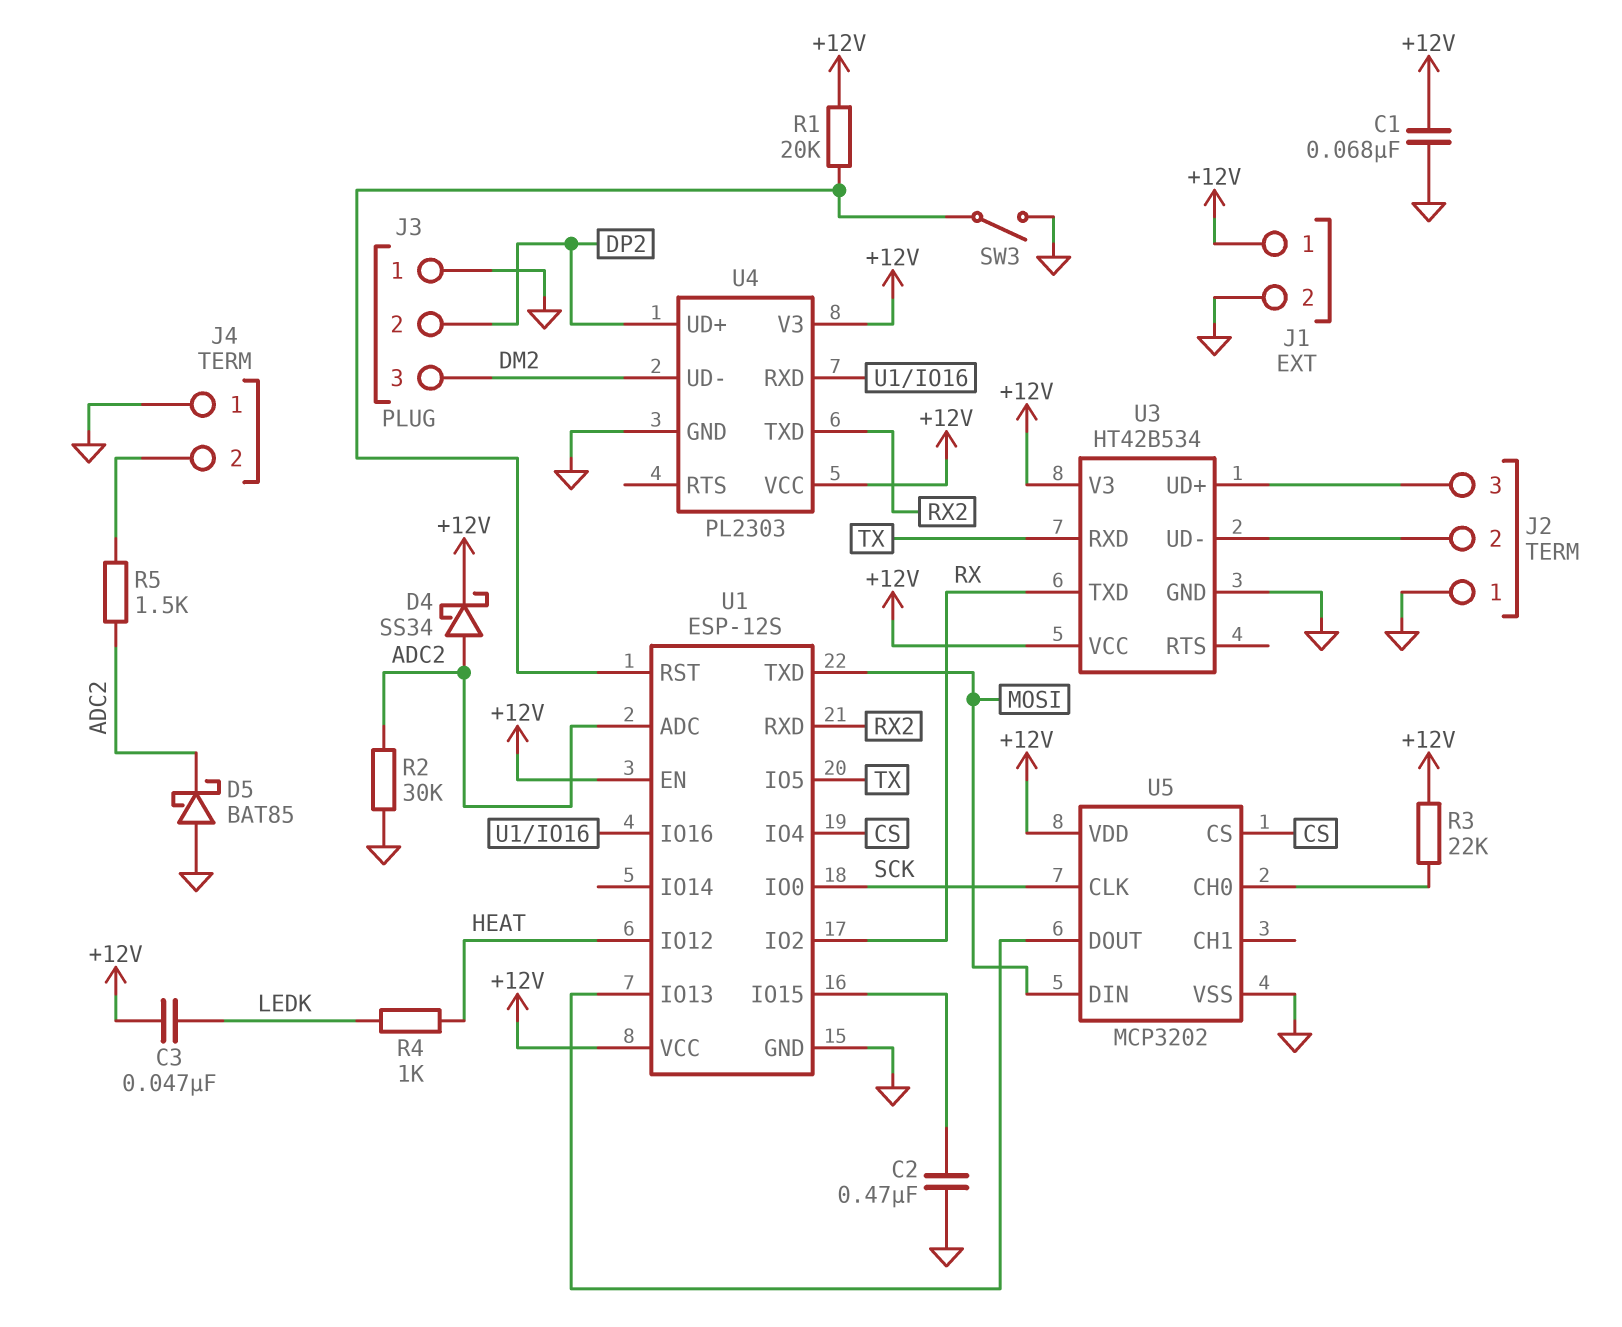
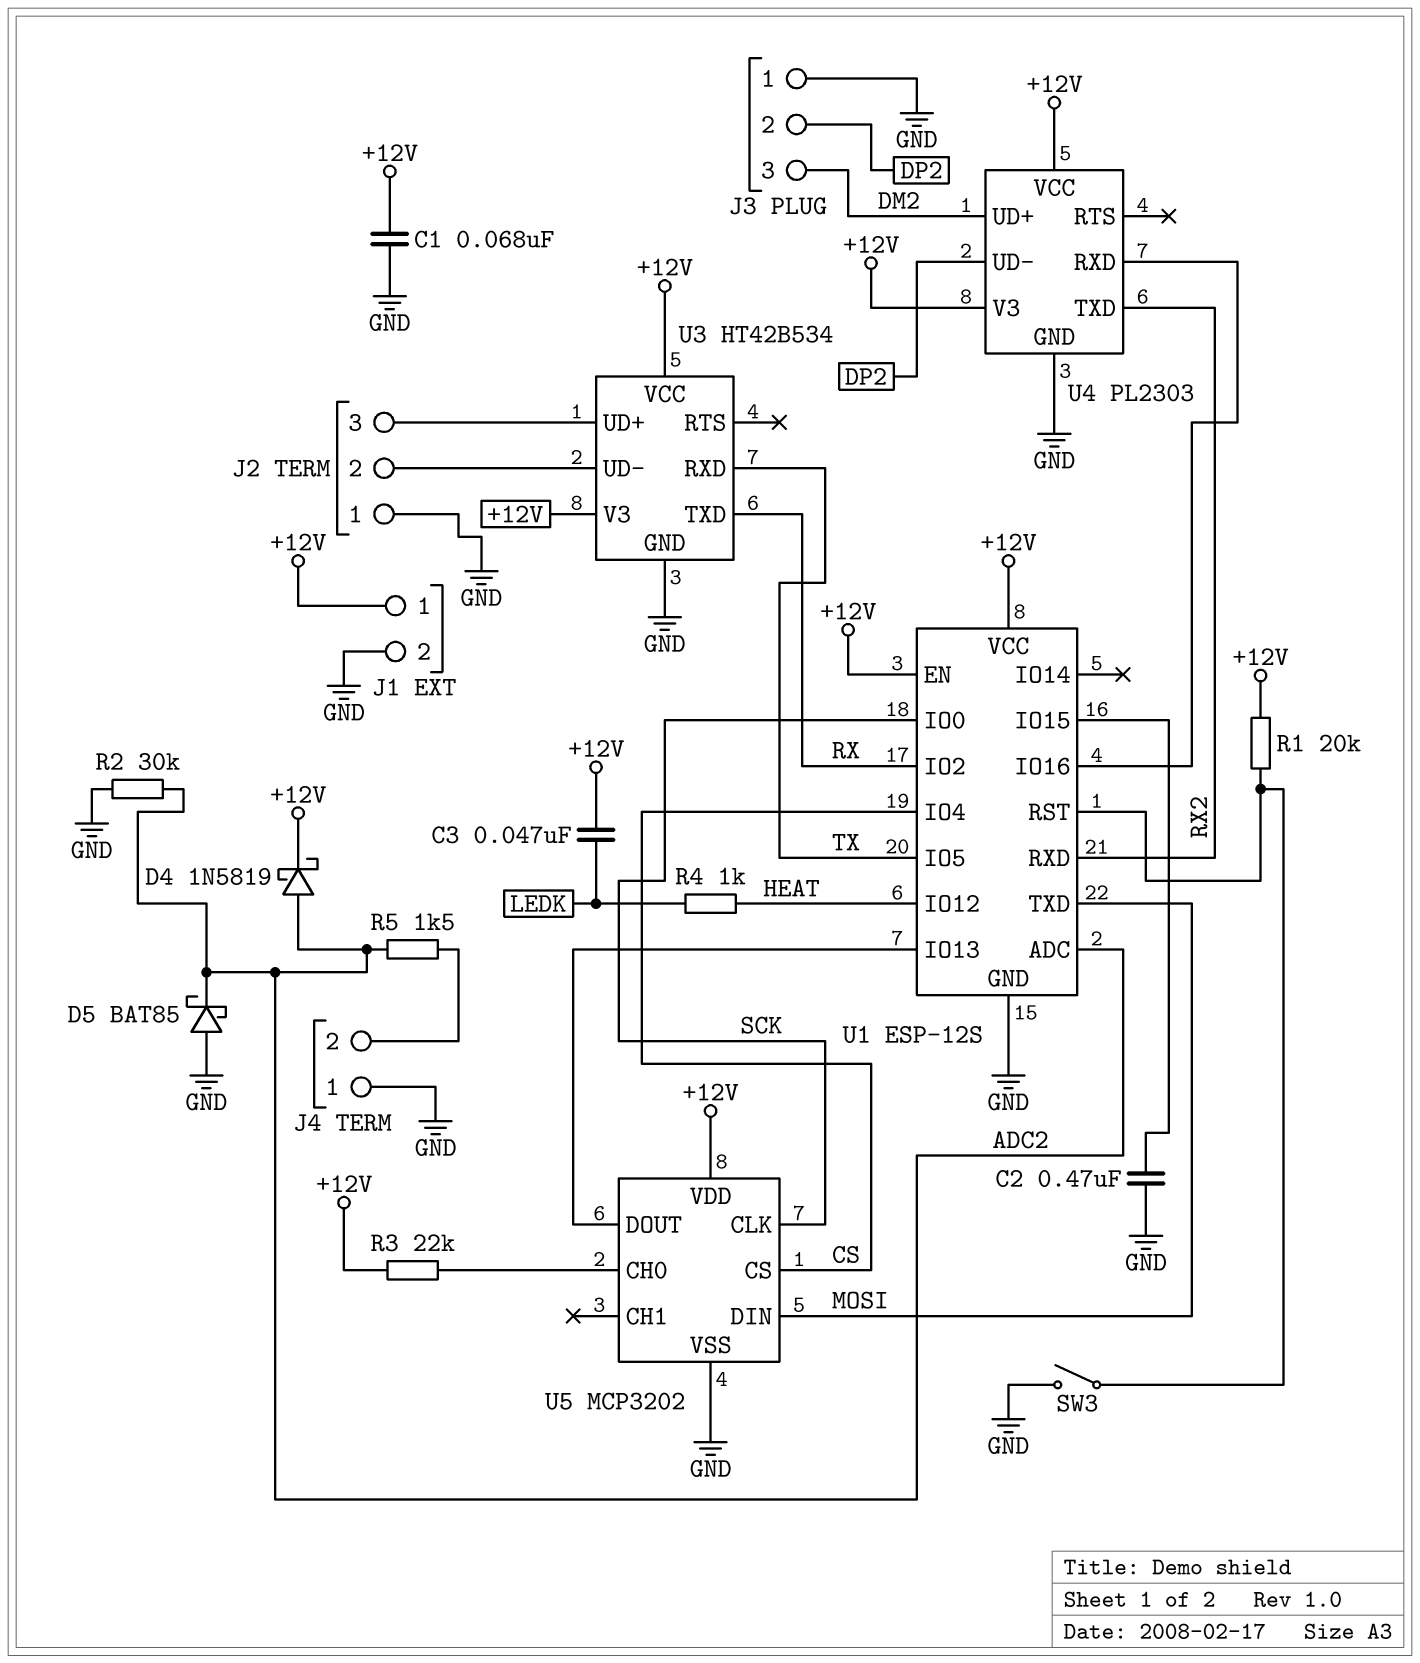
D4: schottky SS34 (A ADC2, K +12V) -> schottky 1N5819 (A ADC2, K +12V)
U4 pin UD+: DP2 -> DM2
U4 pin UD-: DM2 -> DP2

